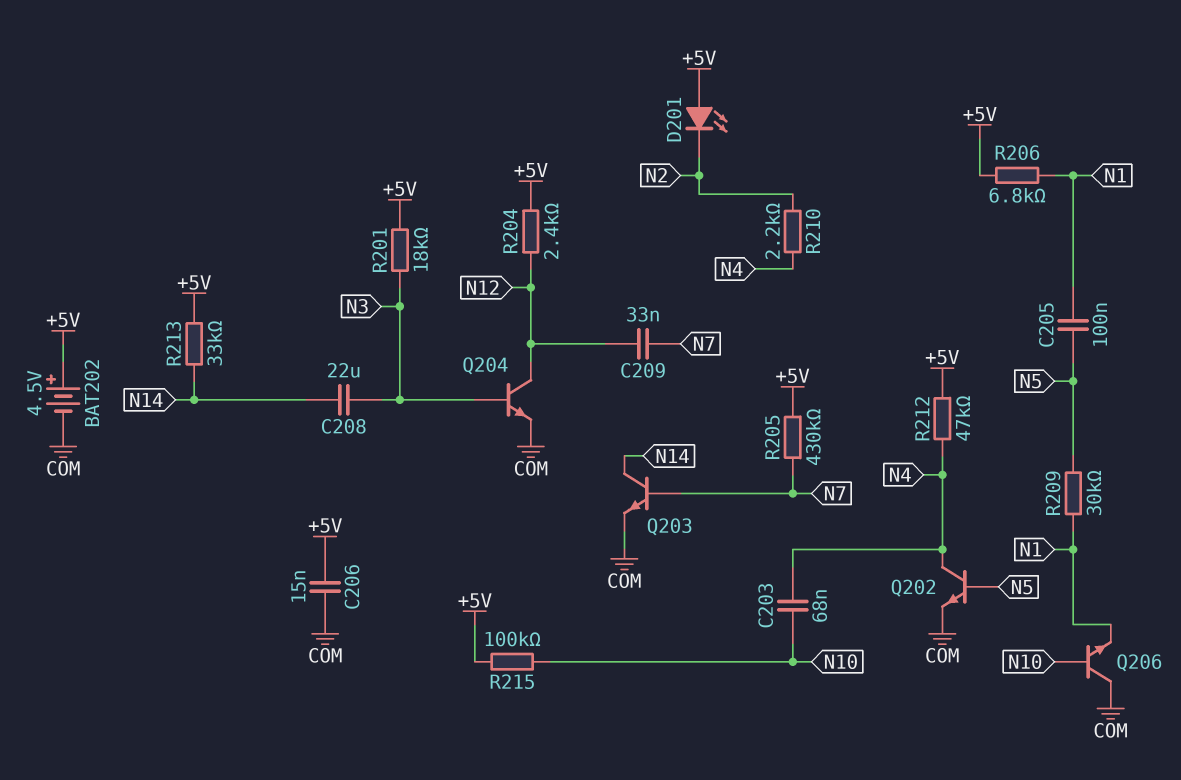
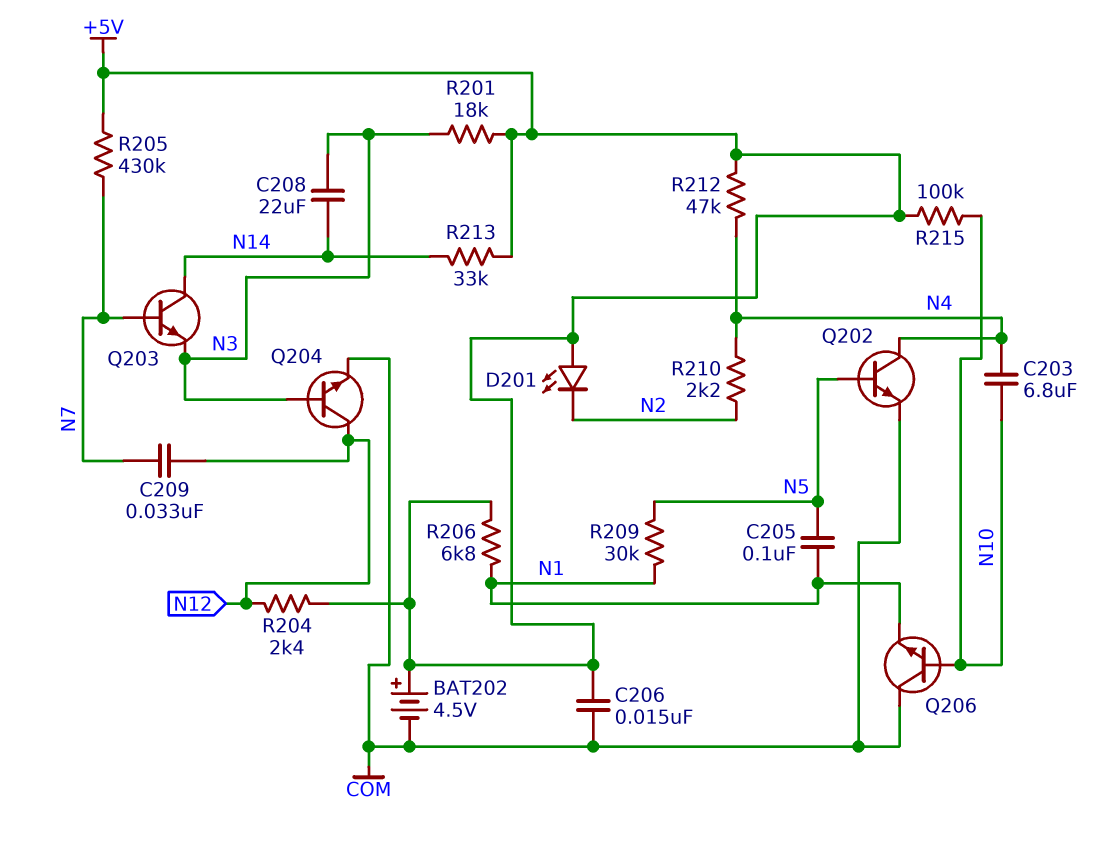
C203: 68nF (N4, N10) -> 6.8uF (N4, N10)
Q203: NPN (B N7, C N14, E COM) -> NPN (B N7, C N14, E N3)

